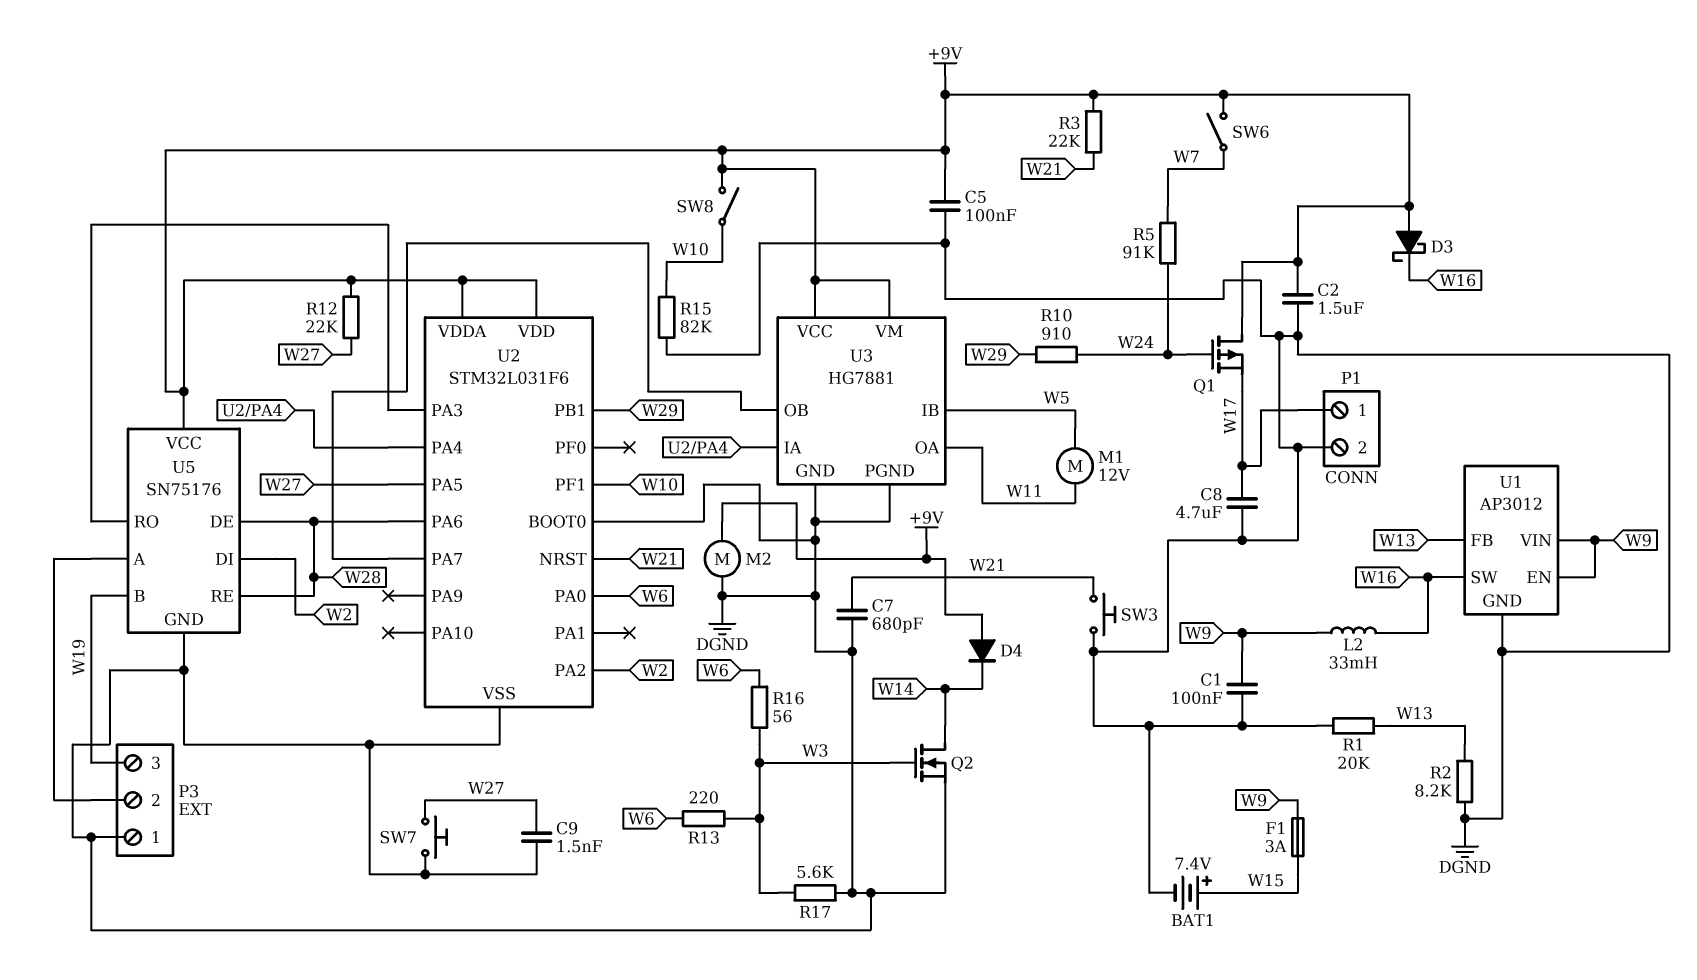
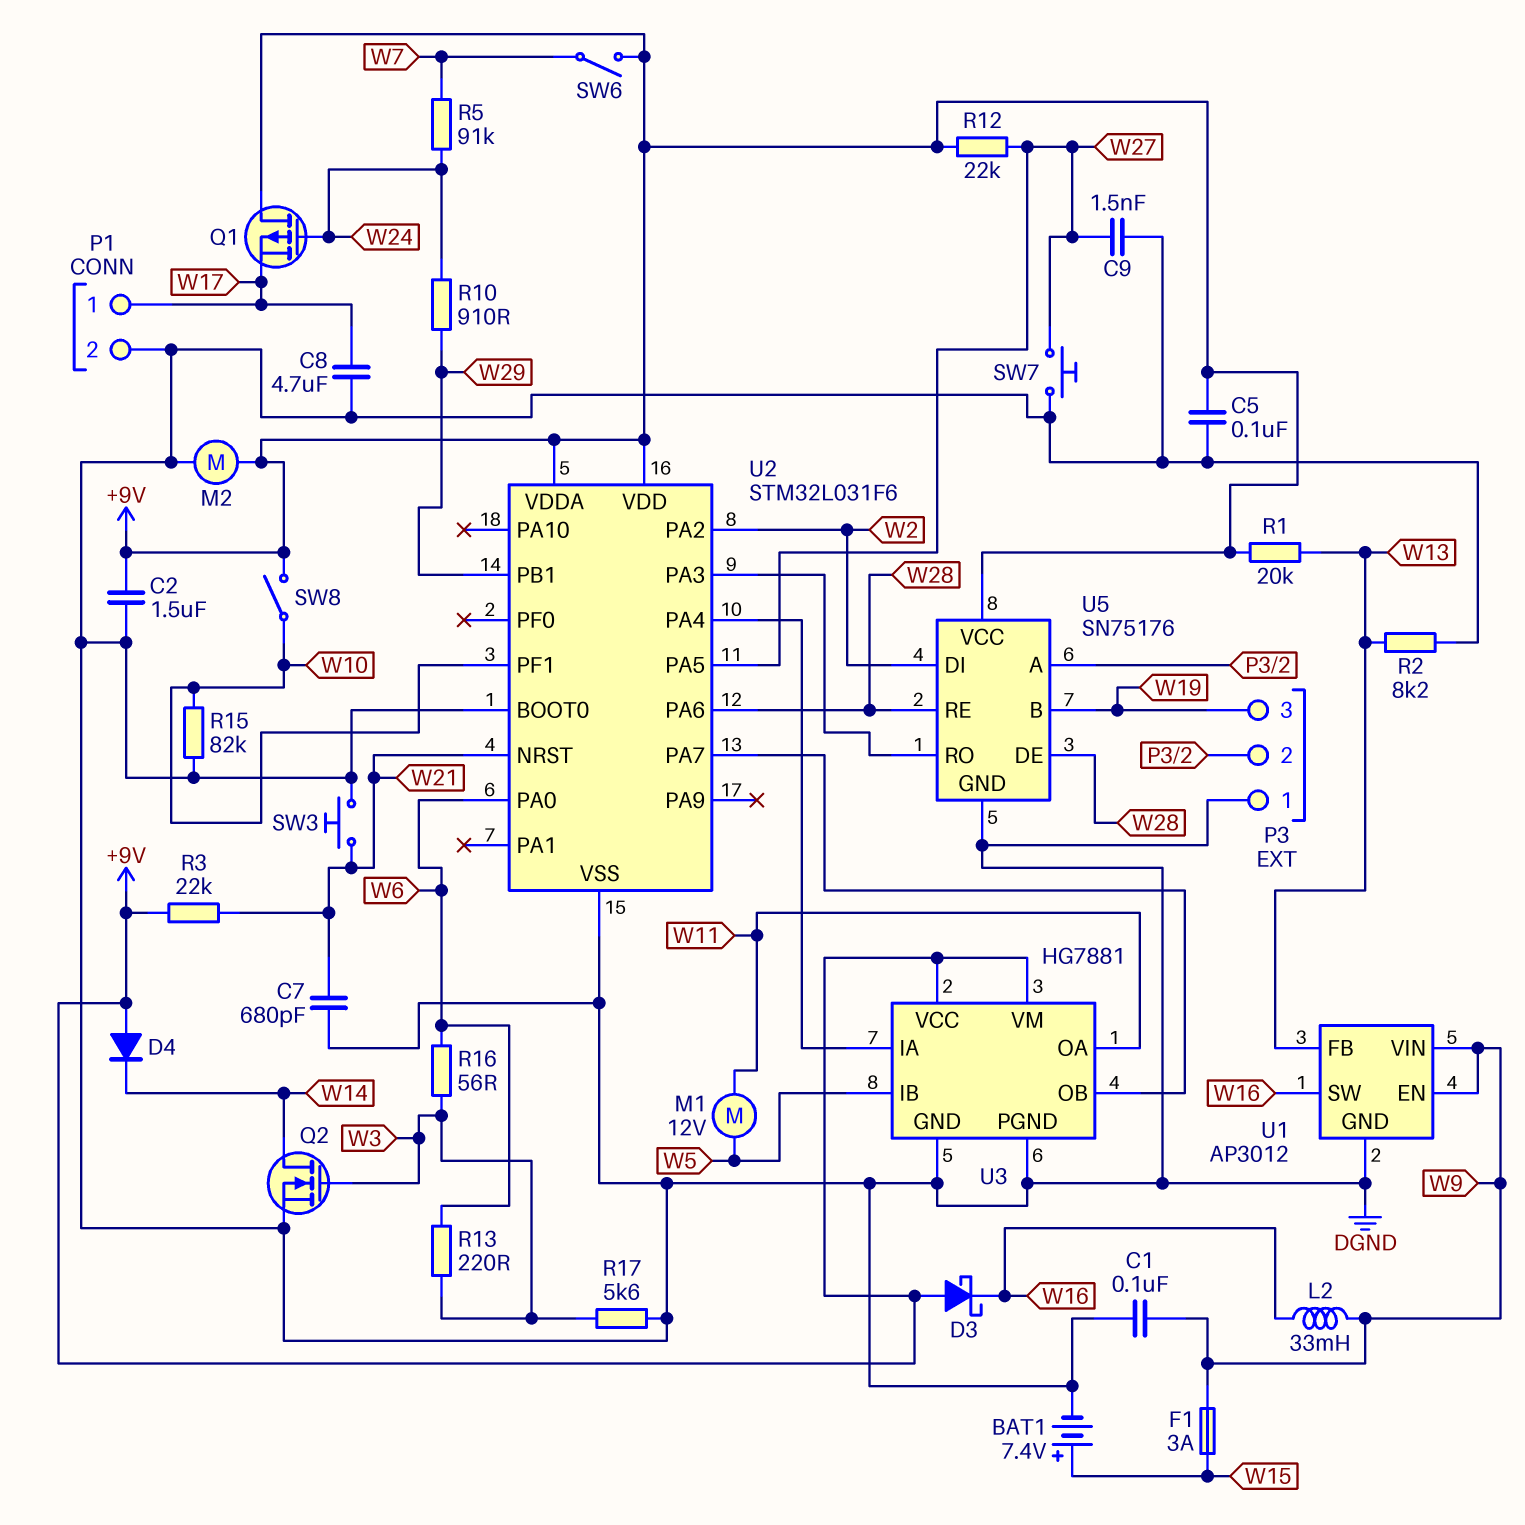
R1: 20k (DGND, W13) -> 20k (+9V, W13)

